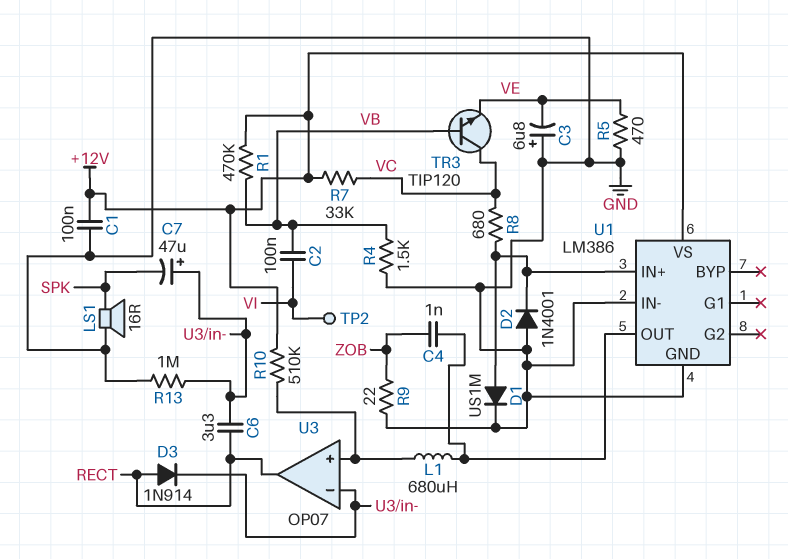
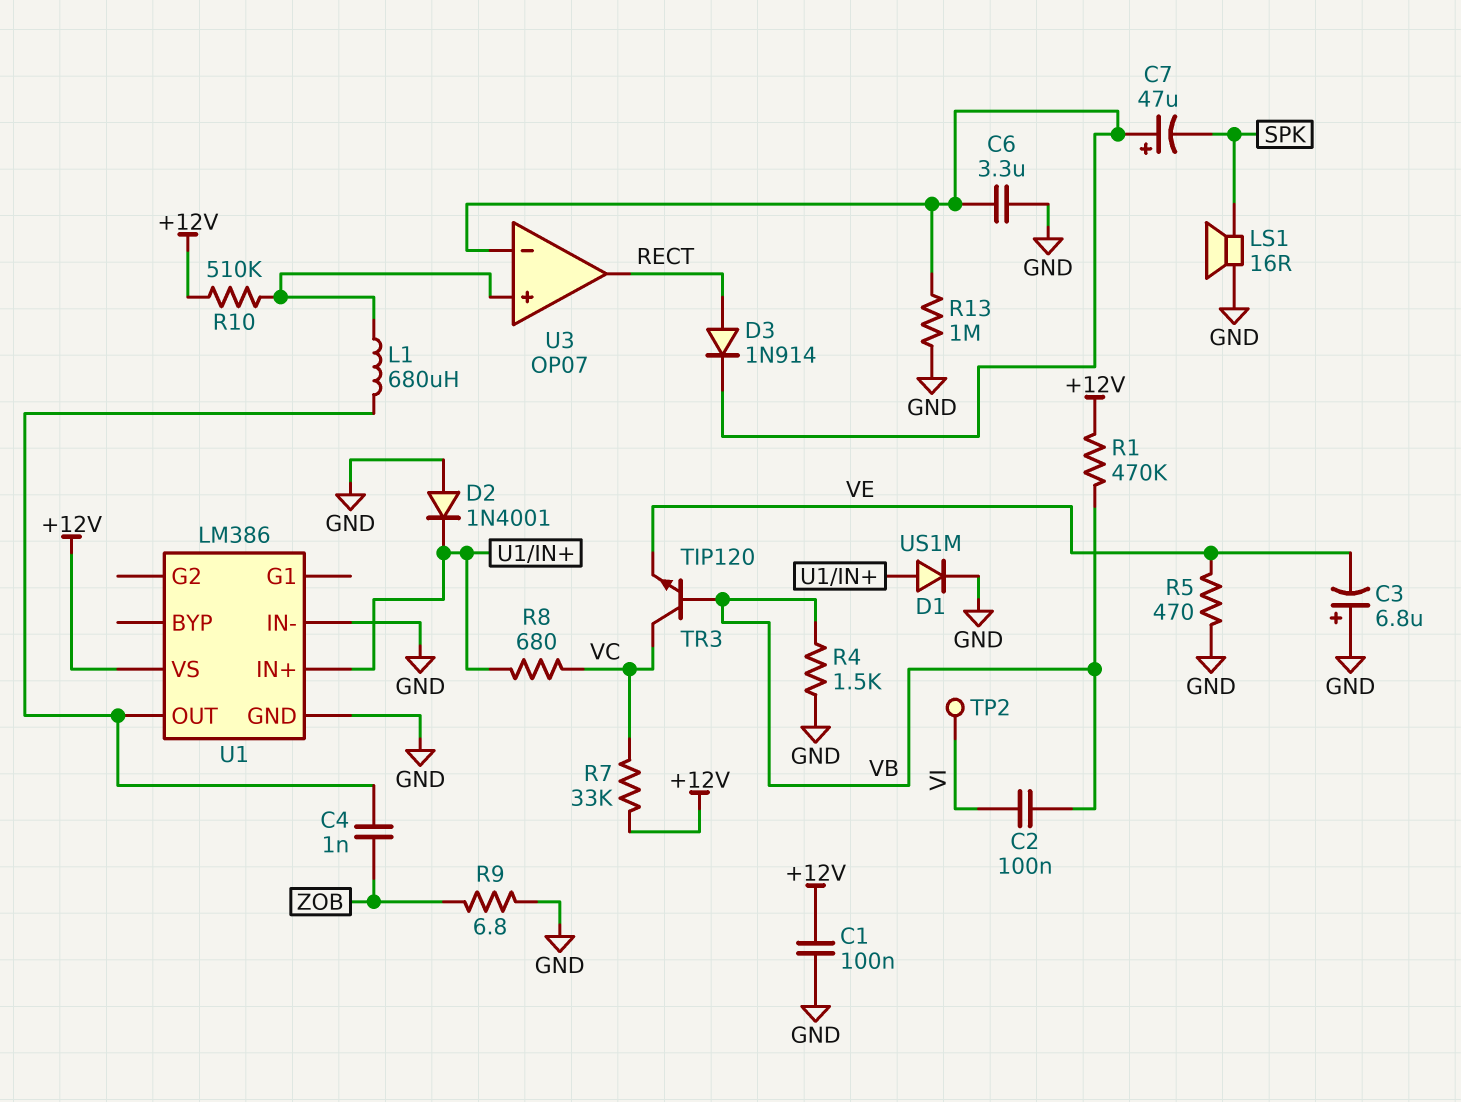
C6: 3.3uF (RECT, U3/in-) -> 3.3uF (GND, U3/in-)
R9: 22 (GND, ZOB) -> 6.8 (GND, ZOB)

